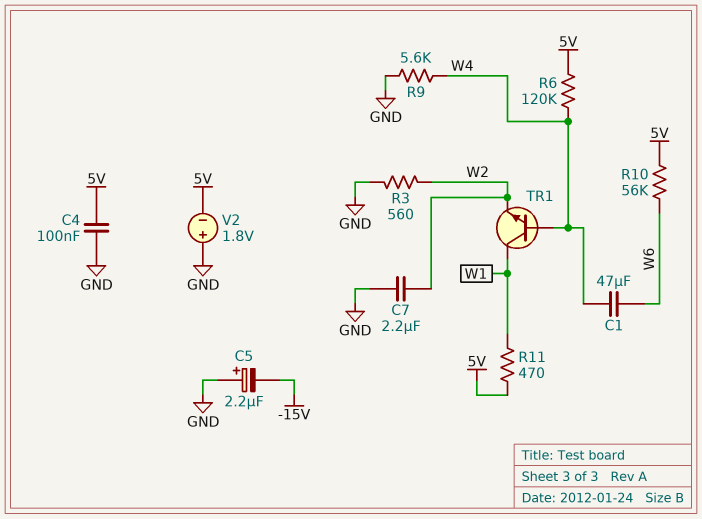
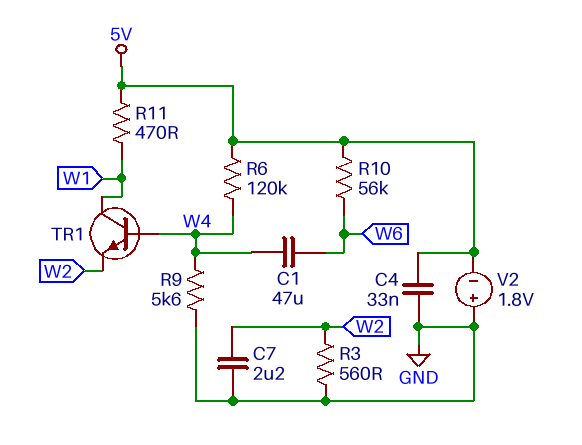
C4: 100nF (5V, GND) -> 33nF (5V, GND)
C5: 2.2uF (plus GND, minus -15V) -> none

